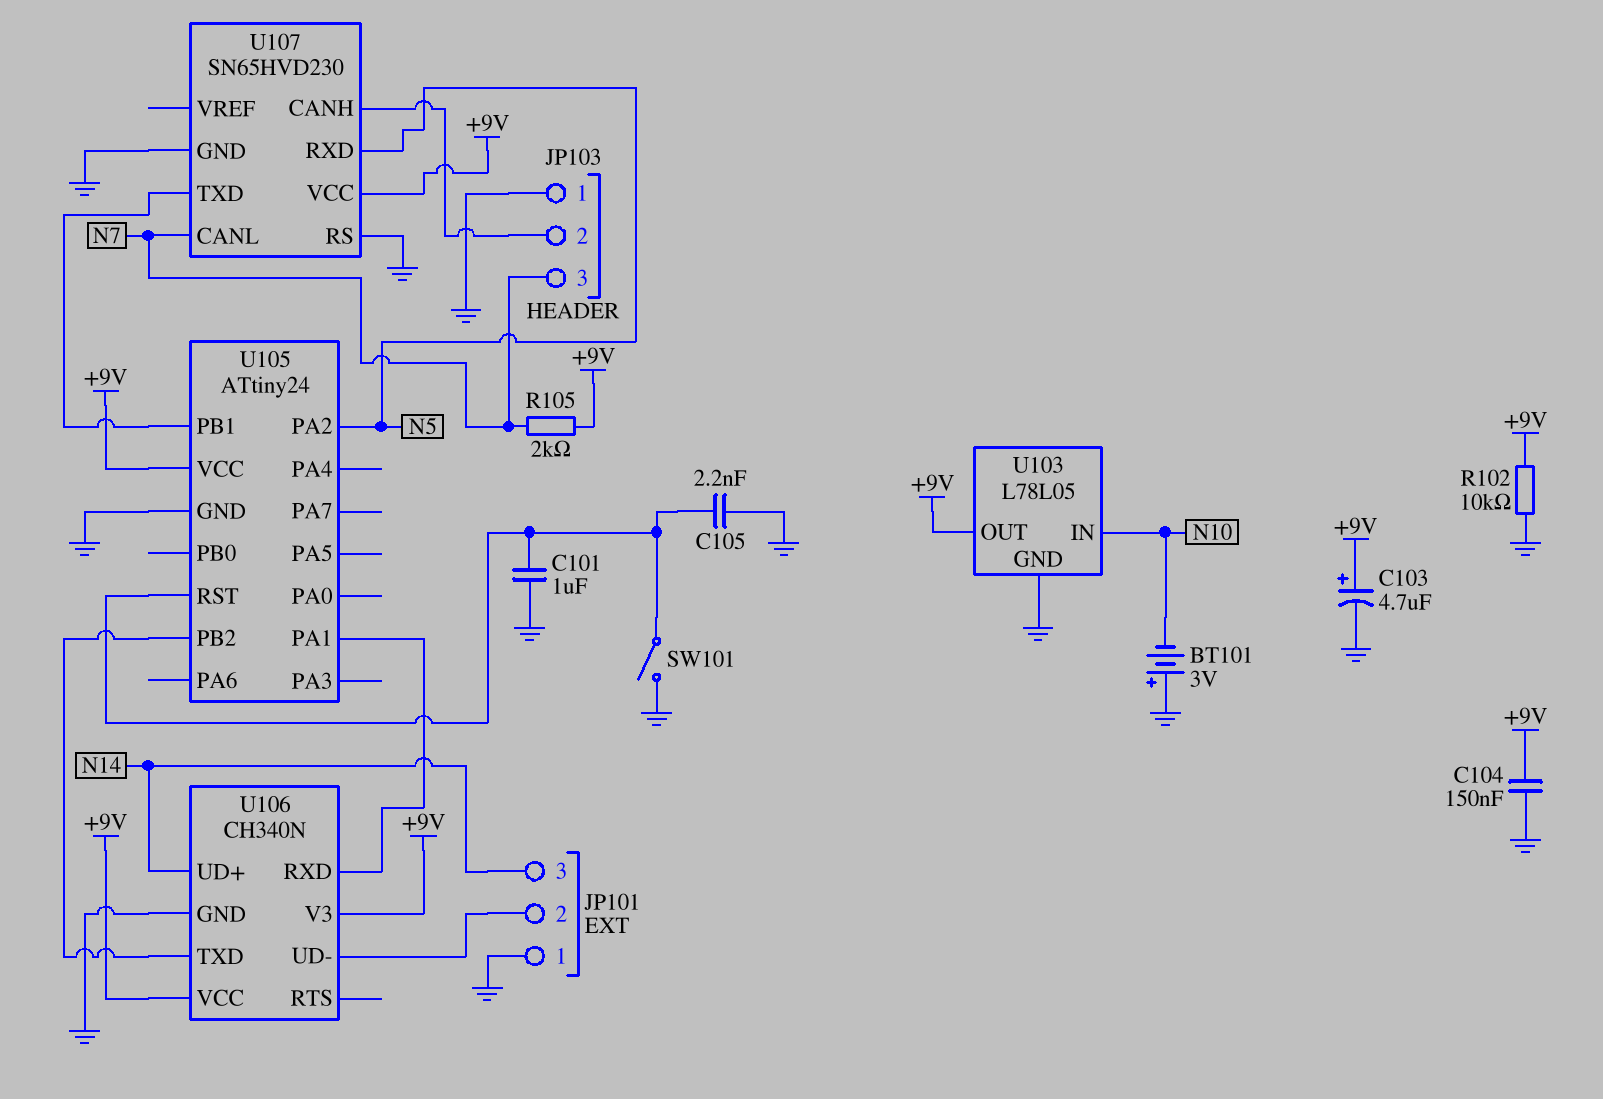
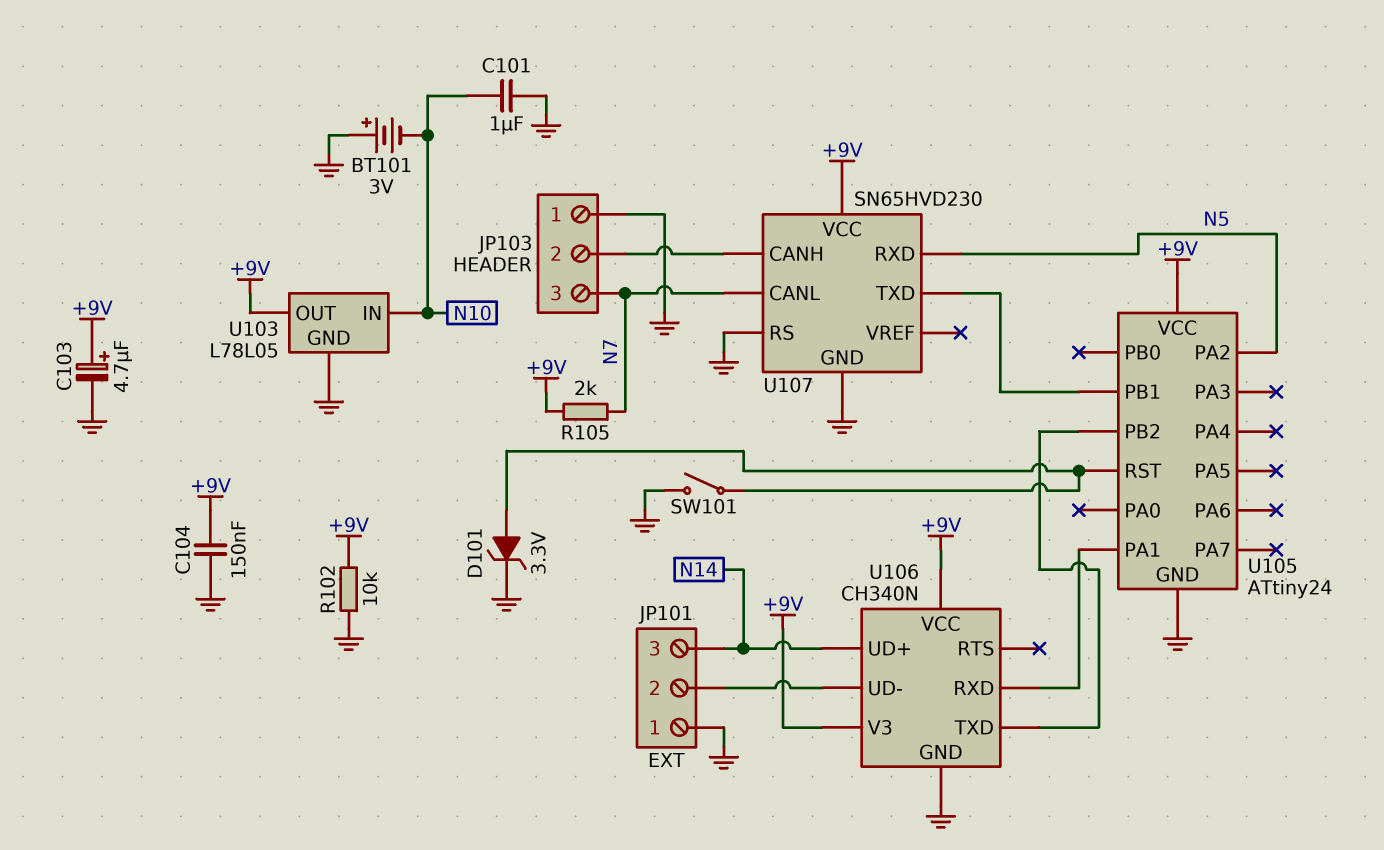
C101: 1uF (GND, U105/RST) -> 1uF (GND, N10)
C105: 2.2nF (GND, U105/RST) -> none
D101: none -> zener 3.3V (A U105/RST, K GND)

